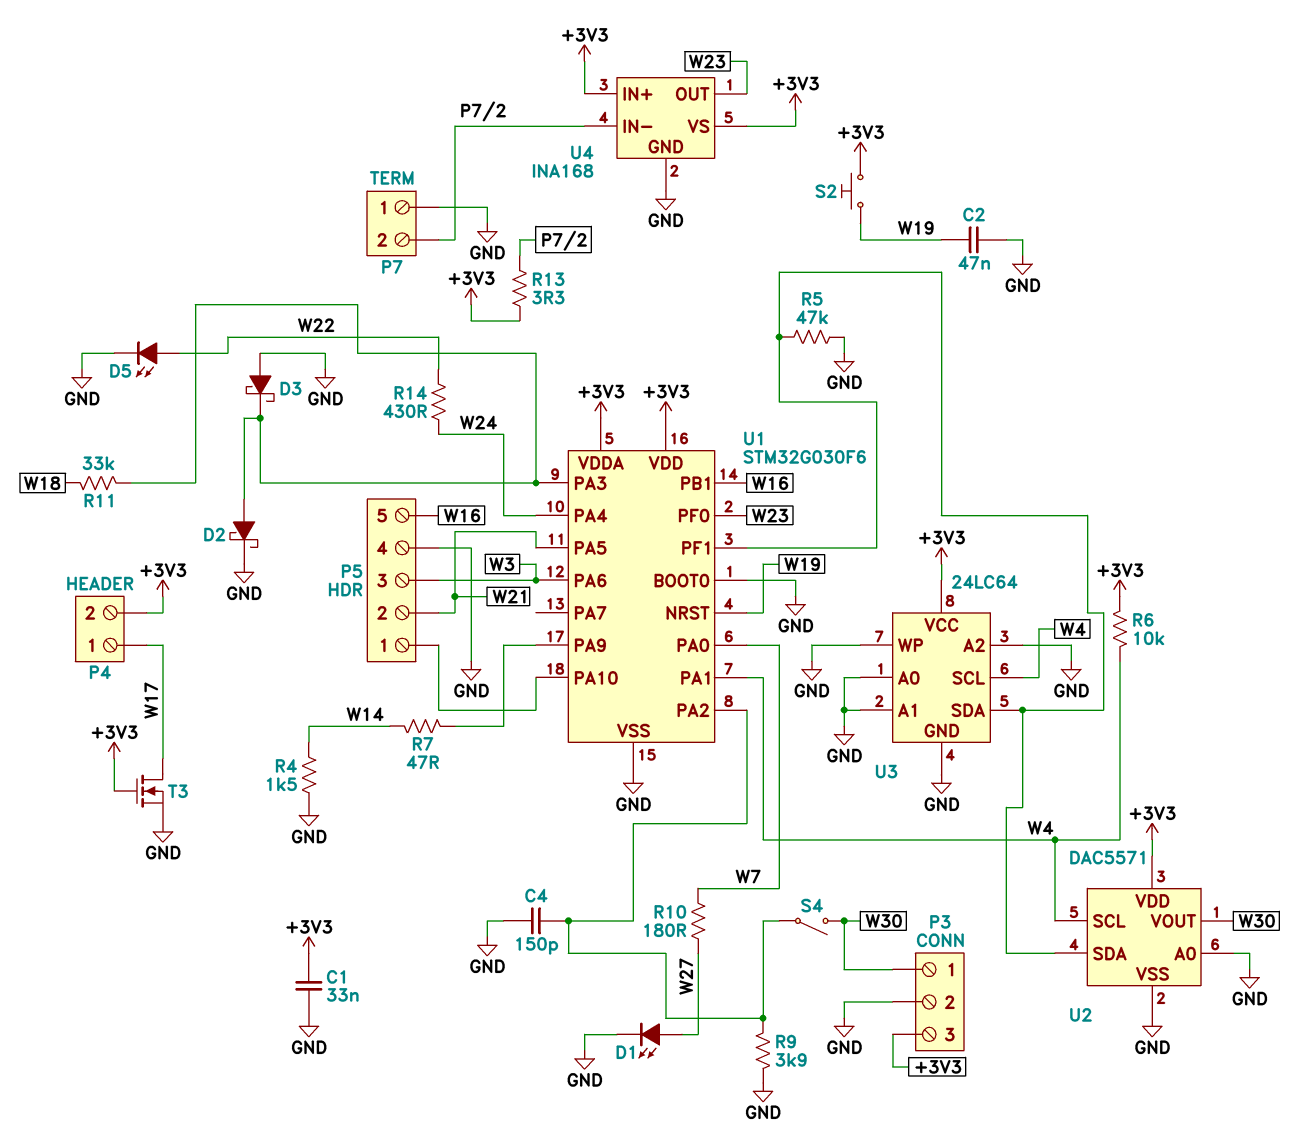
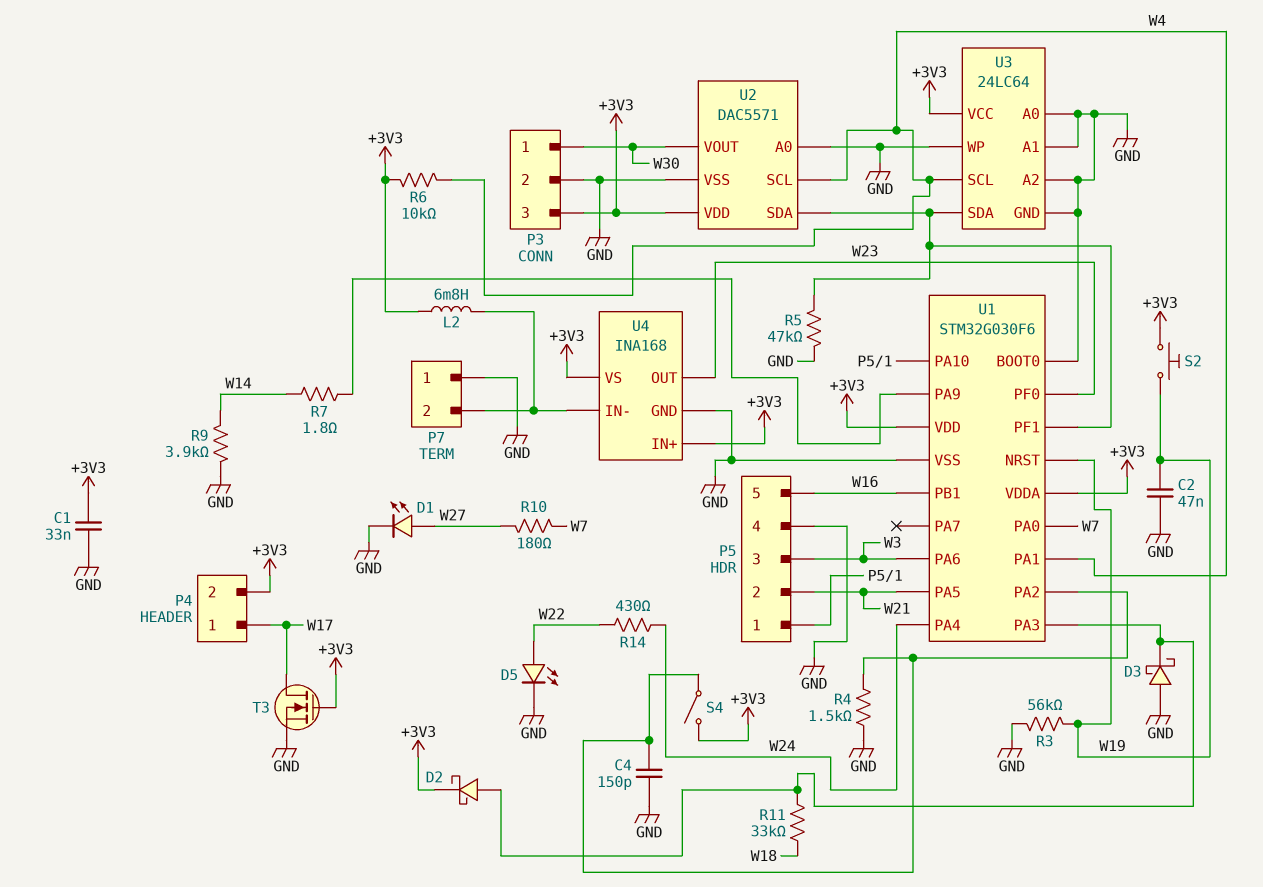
D2: schottky (A U1/PA3, K GND) -> schottky (A U1/PA3, K +3V3)
L2: none -> 6.8mH (+3V3, P7/2)
R3: none -> 56k (GND, W19)
R4: 1.5k (GND, W14) -> 1.5k (GND, U1/PA2)
R7: 47 (U1/PA9, W14) -> 1.8 (U1/PA9, W14)
R9: 3.9k (GND, U1/PA2) -> 3.9k (GND, W14)
R13: 3.3 (+3V3, P7/2) -> none
S4: switch (U1/PA2, W30) -> switch (+3V3, U1/PA2)

